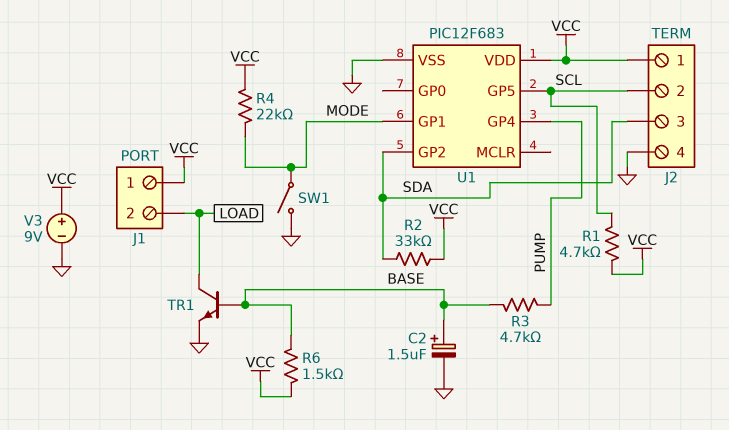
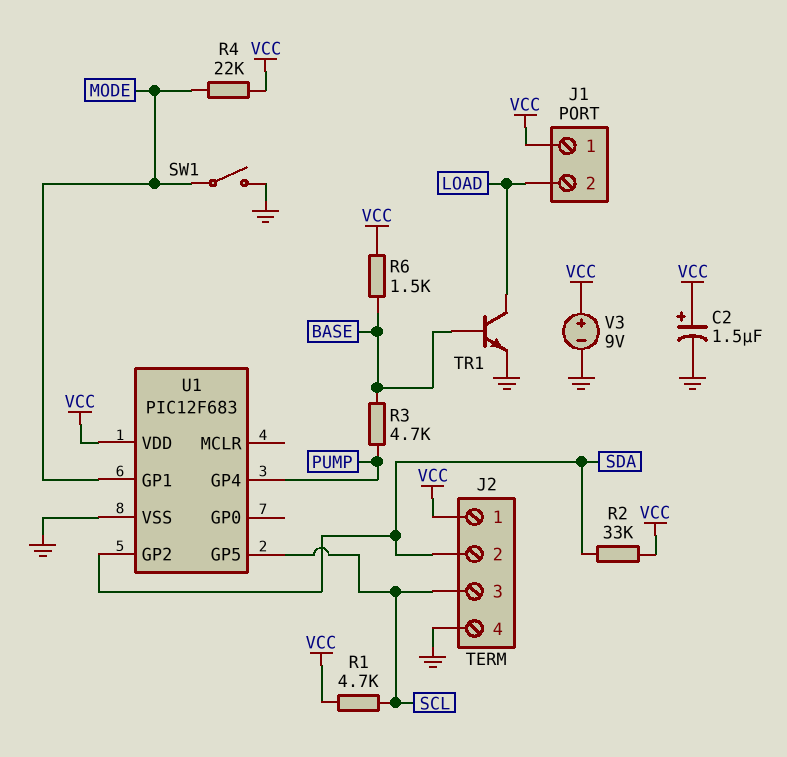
C2: 1.5uF (plus BASE, minus GND) -> 1.5uF (plus VCC, minus GND)
J2 pin 2: SCL -> SDA
J2 pin 3: SDA -> SCL

